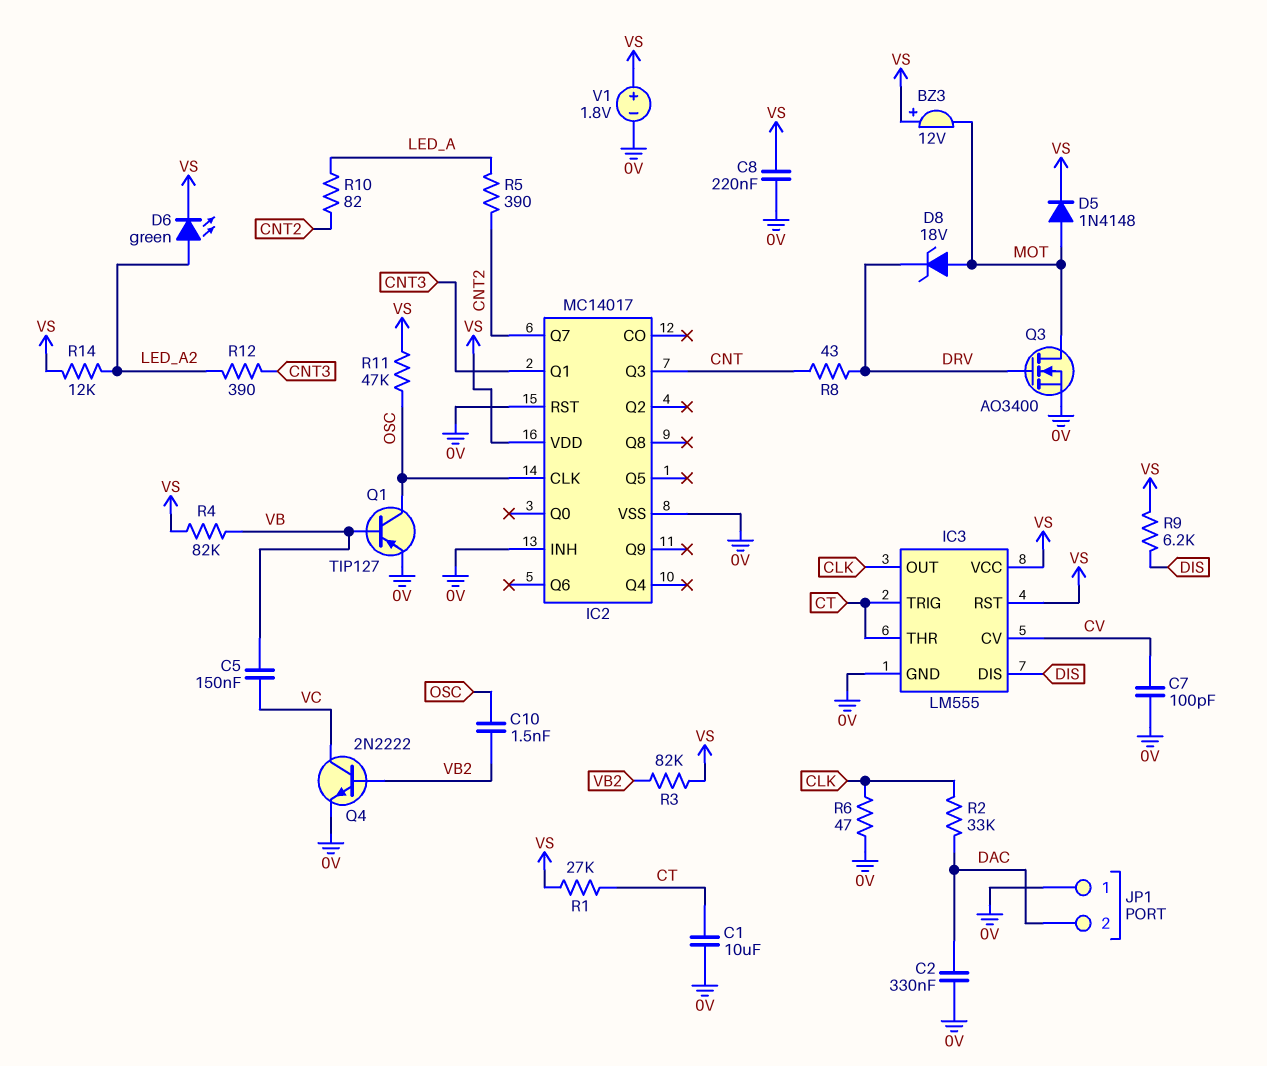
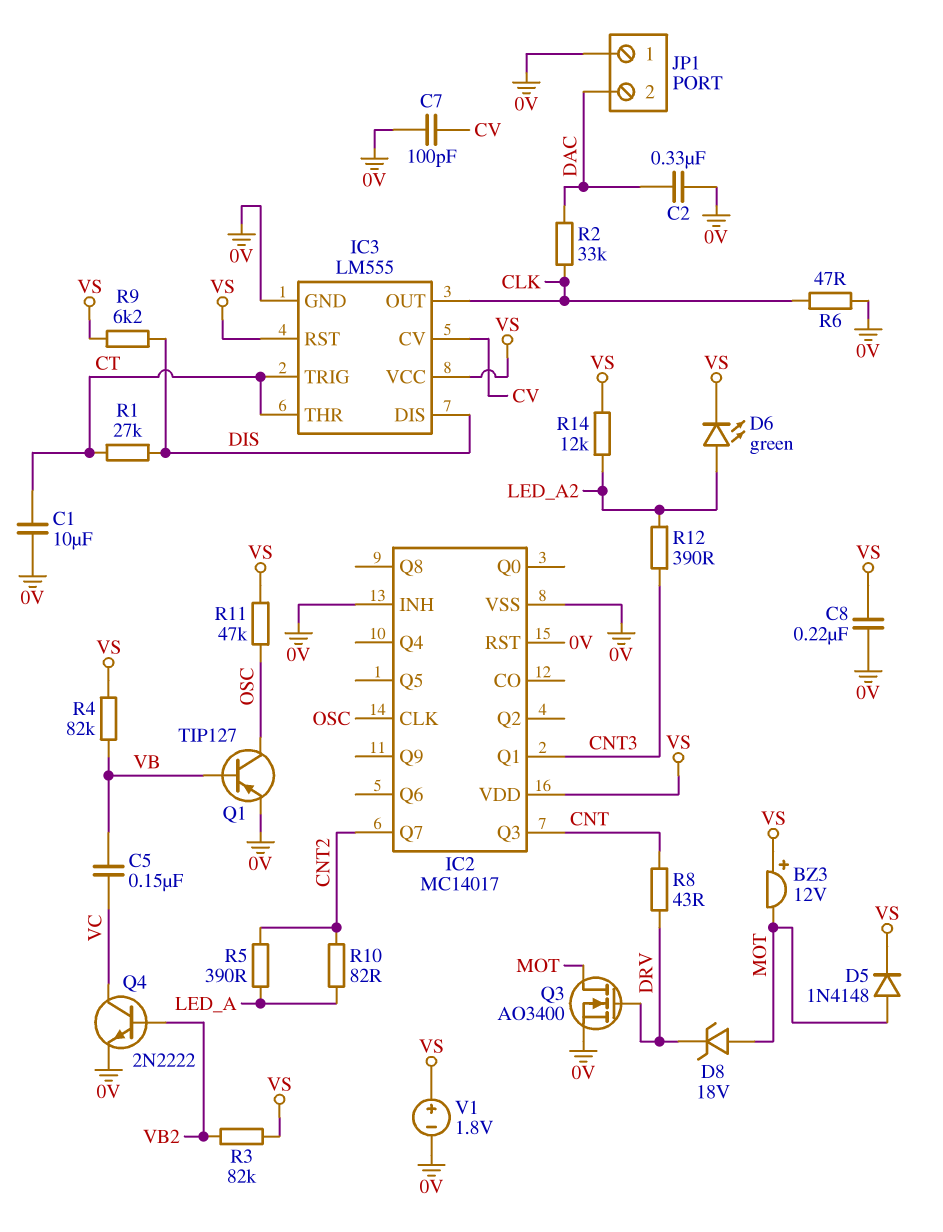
C10: 1.5nF (OSC, VB2) -> none
R1: 27k (CT, VS) -> 27k (CT, DIS)

